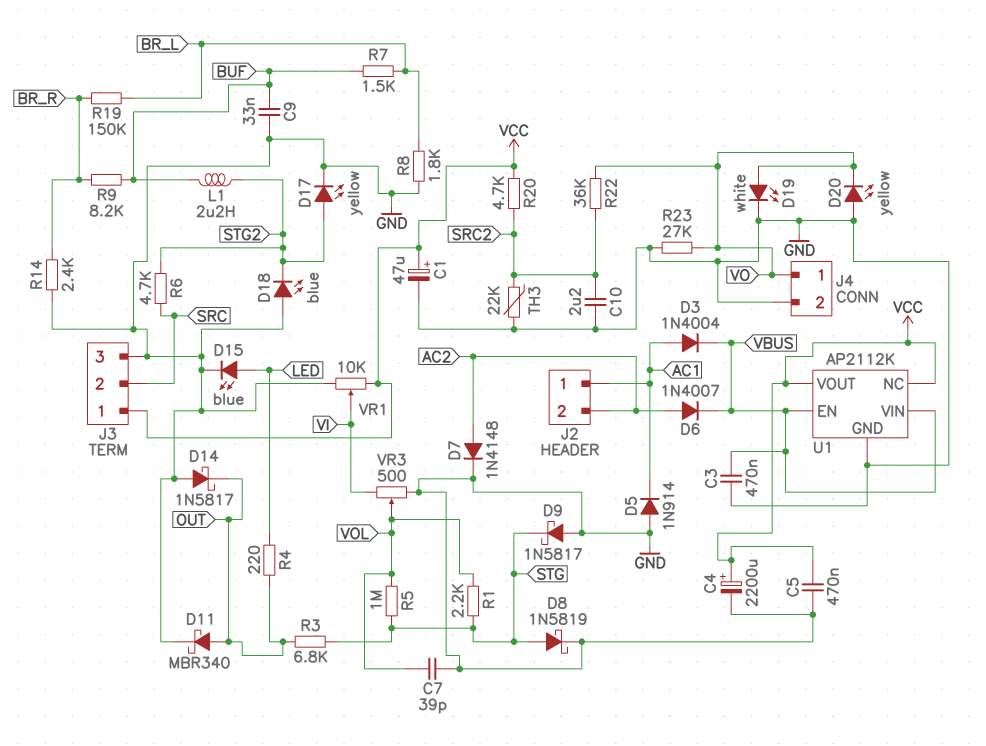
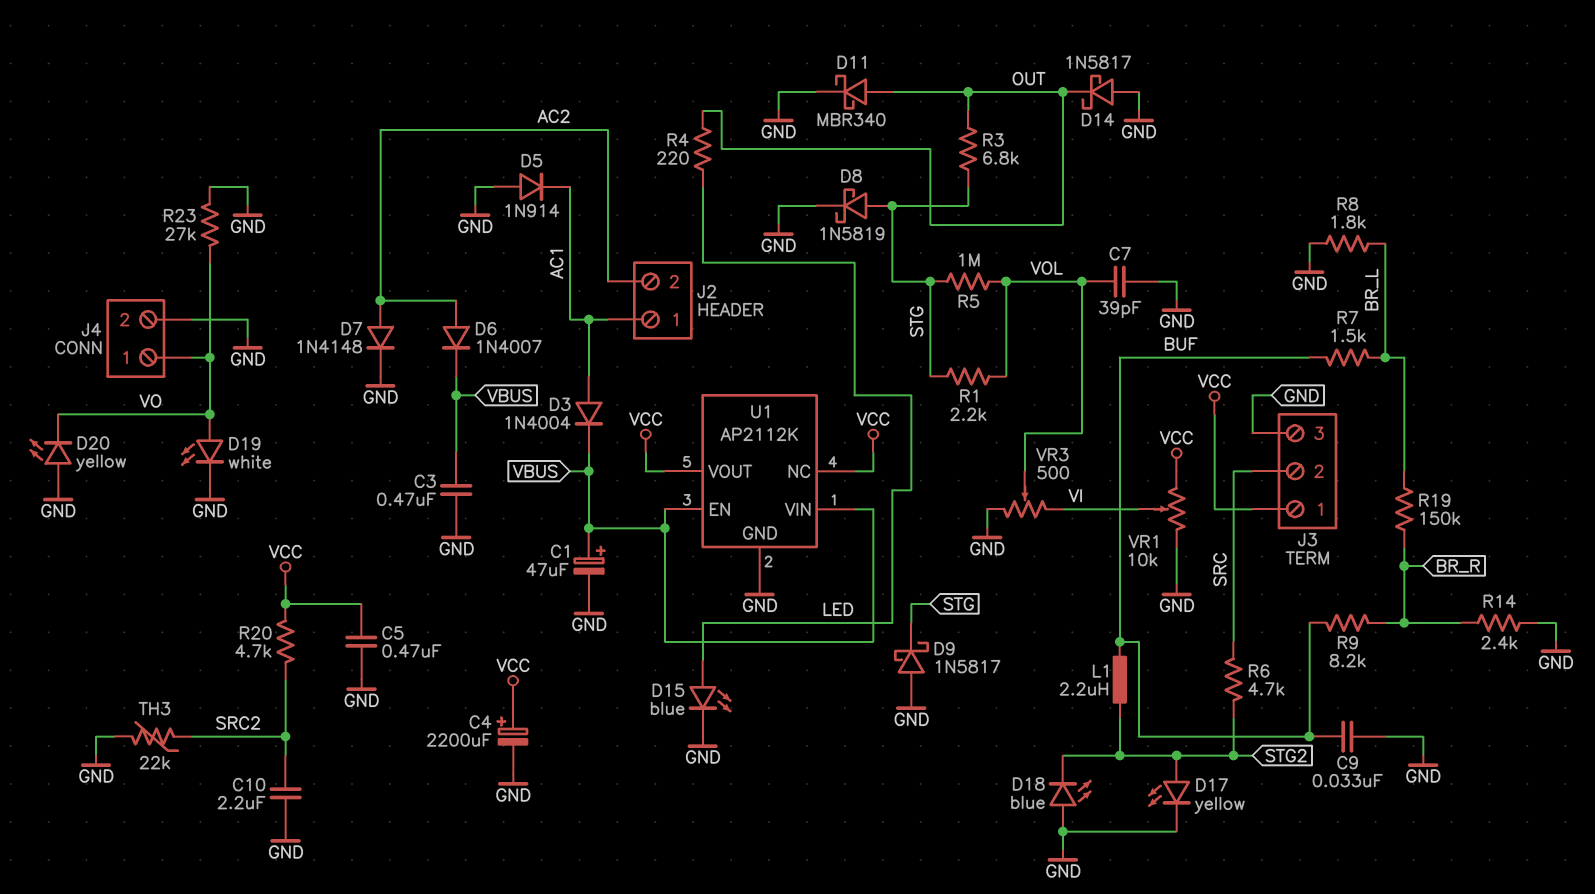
C1: 47uF (plus VCC, minus GND) -> 47uF (plus VBUS, minus GND)
R22: 36k (SRC2, VO) -> none

